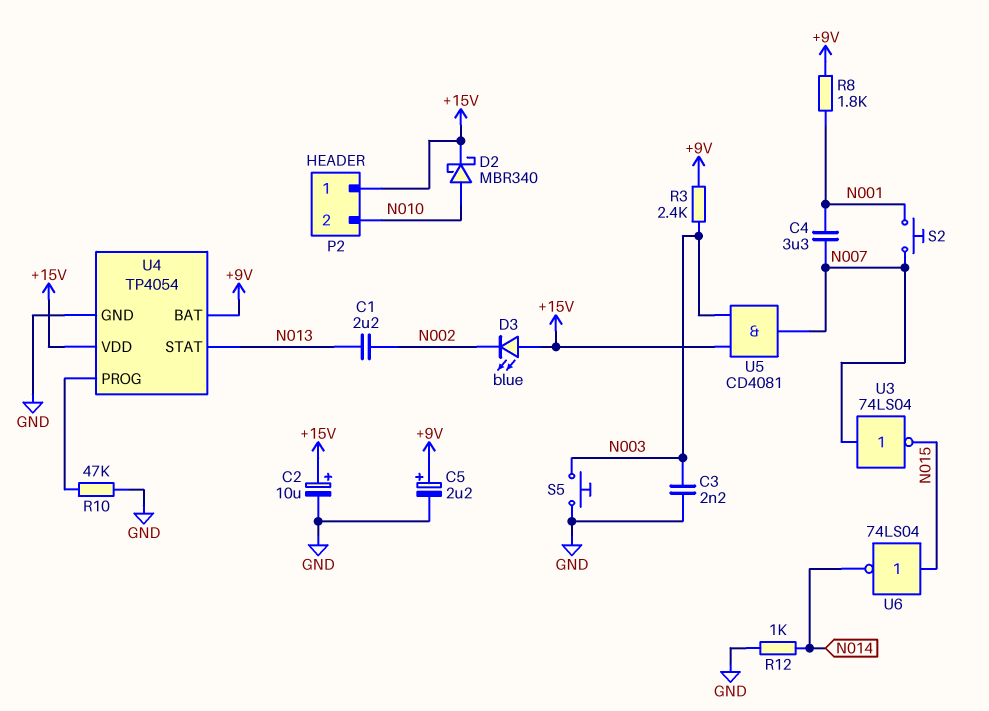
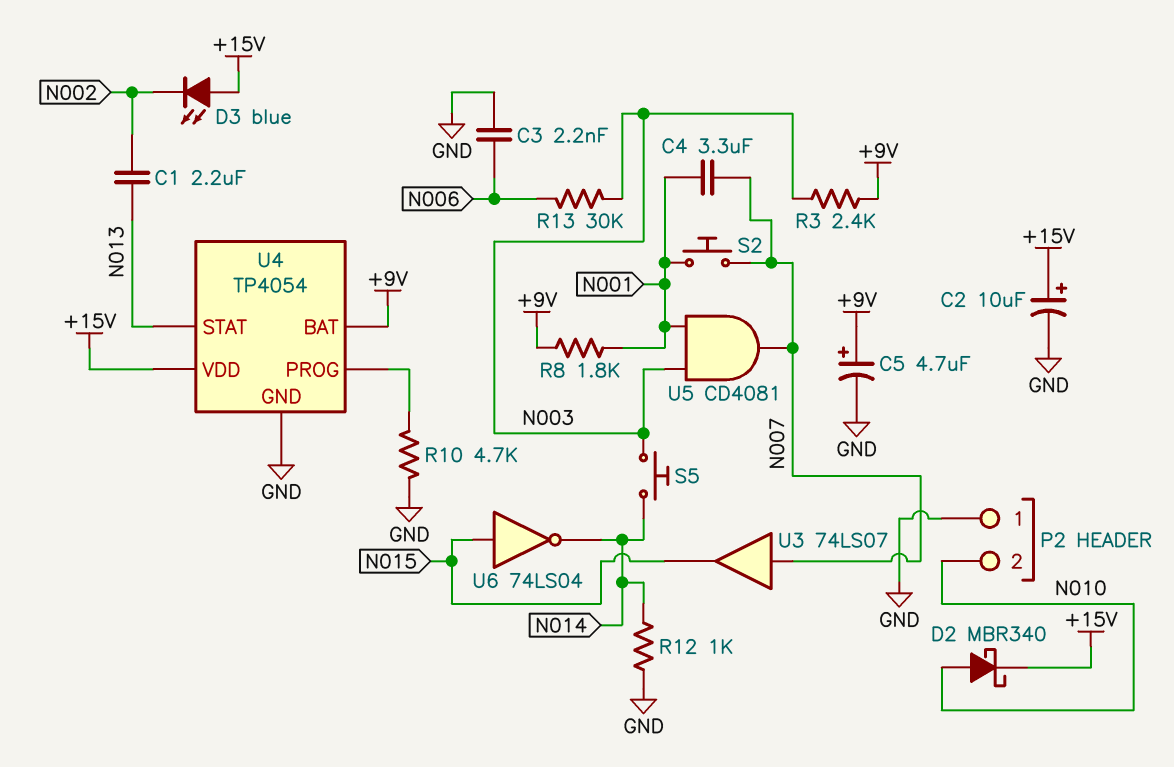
C3: 2.2nF (GND, N003) -> 2.2nF (GND, N006)
C5: 2.2uF (plus +9V, minus GND) -> 4.7uF (plus +9V, minus GND)
P2 pin 1: +15V -> GND
R10: 47k (GND, U4/PROG) -> 4.7k (GND, U4/PROG)
R13: none -> 30k (N003, N006)
S5: button (GND, N003) -> button (N003, N014)
U3: NOT 74LS04 (in N007, out N015) -> buffer 74LS07 (in N007, out N015)
U5: AND CD4081 (in +15V, in N003, out N007) -> AND CD4081 (in N001, in N003, out N007)

